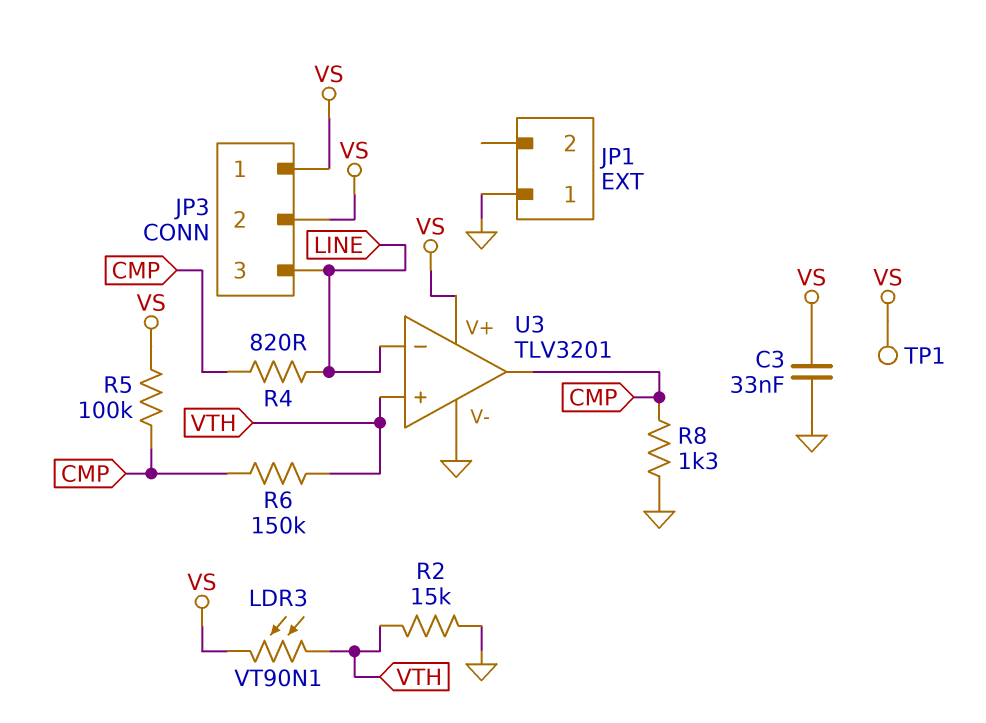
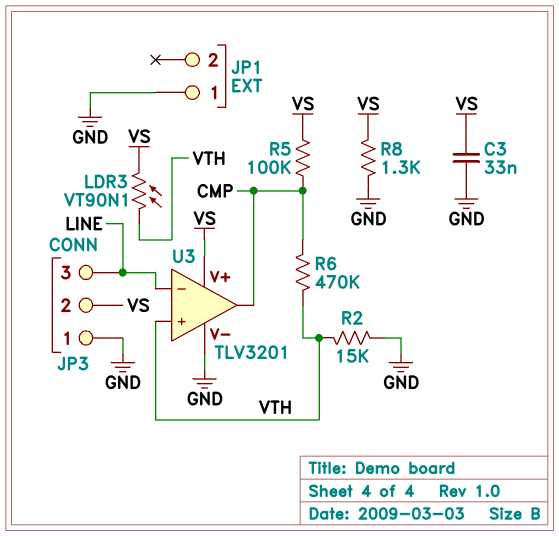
JP3 pin 1: VS -> GND
R4: 820 (CMP, LINE) -> none
R6: 150k (CMP, VTH) -> 470k (CMP, VTH)
R8: 1.3k (CMP, GND) -> 1.3k (GND, VS)
TP1: test point (VS) -> none

